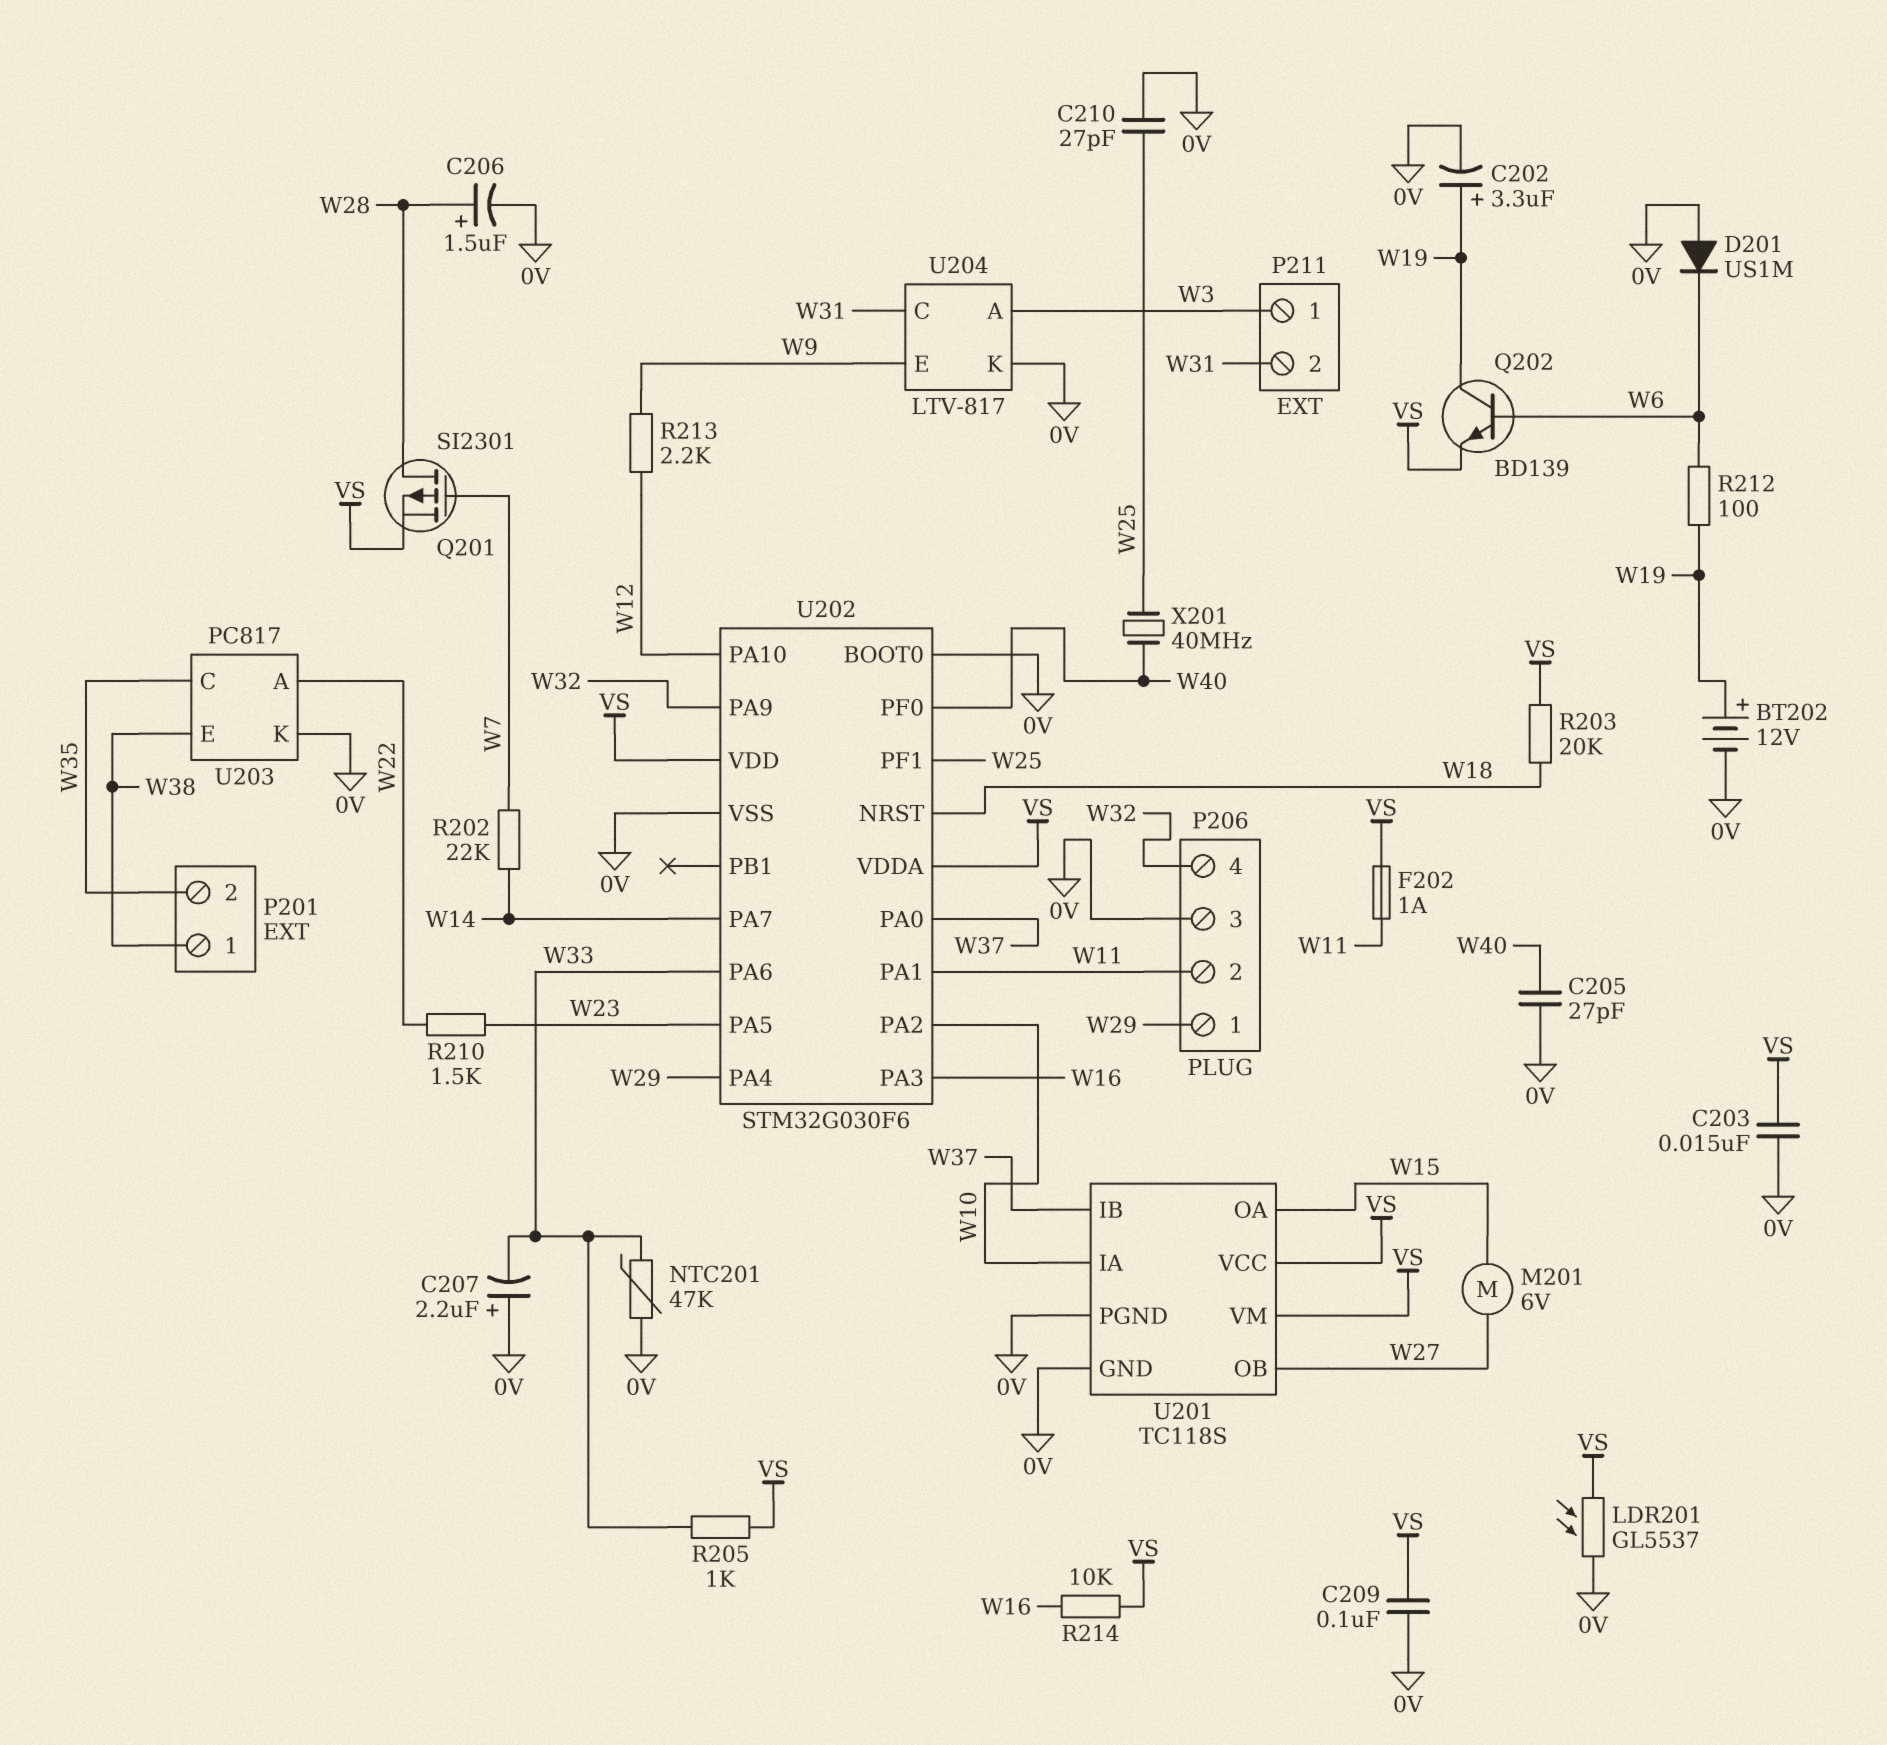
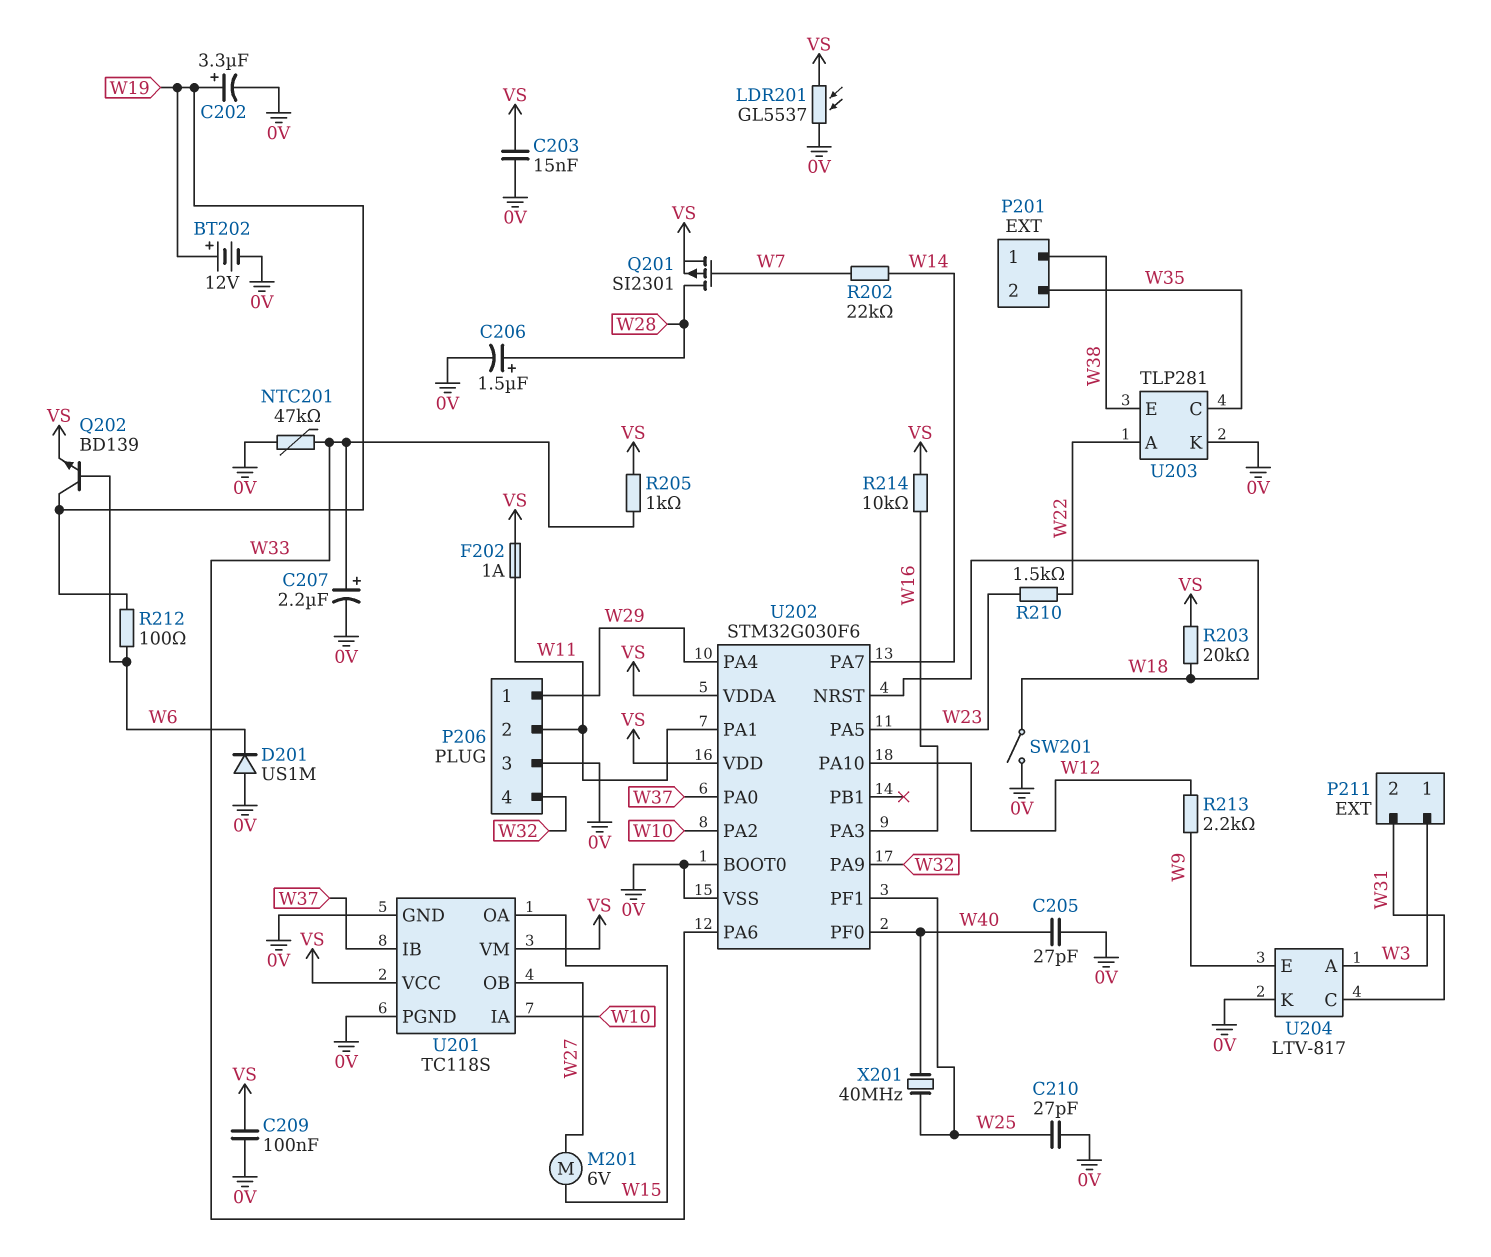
C207: 2.2uF (plus 0V, minus W33) -> 2.2uF (plus W33, minus 0V)
SW201: none -> switch (0V, W18)
U203: PC817 -> TLP281

